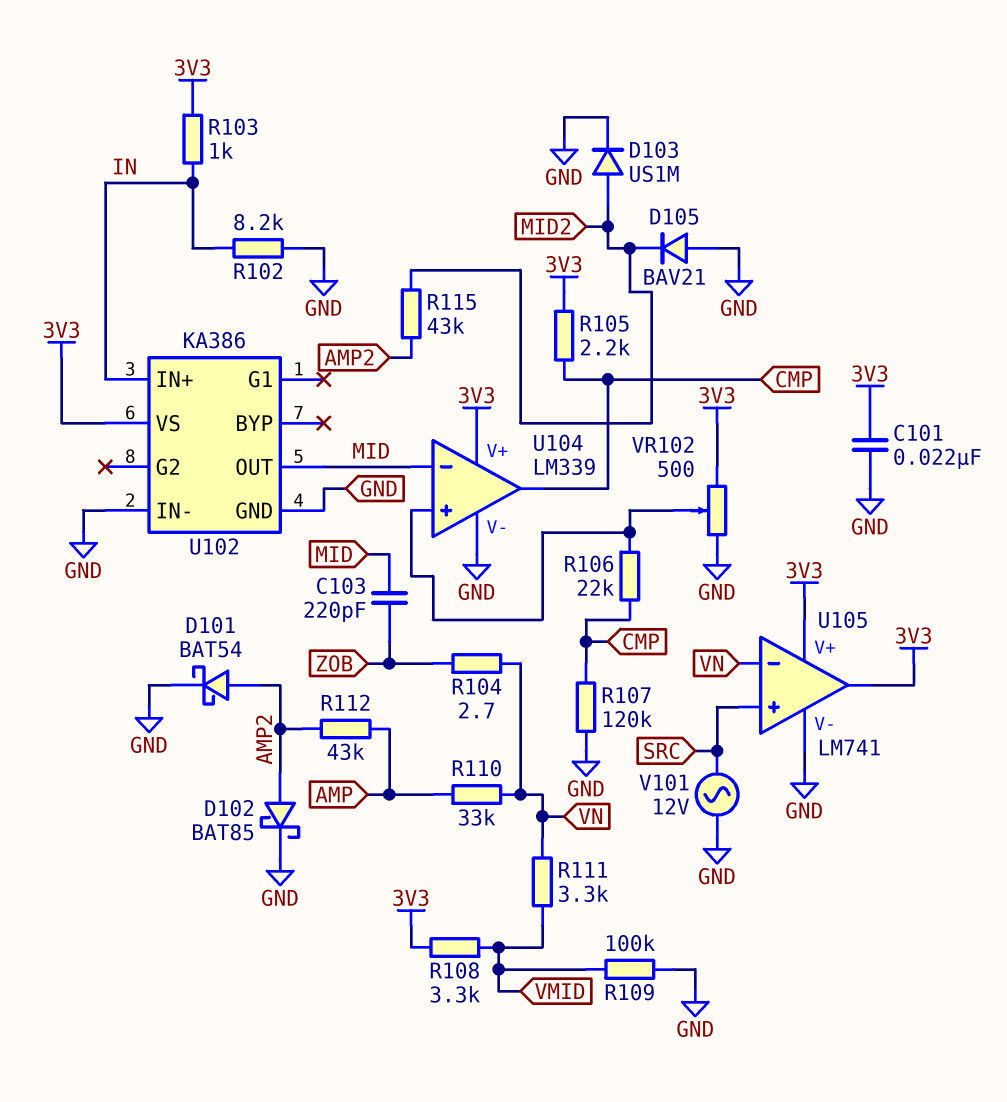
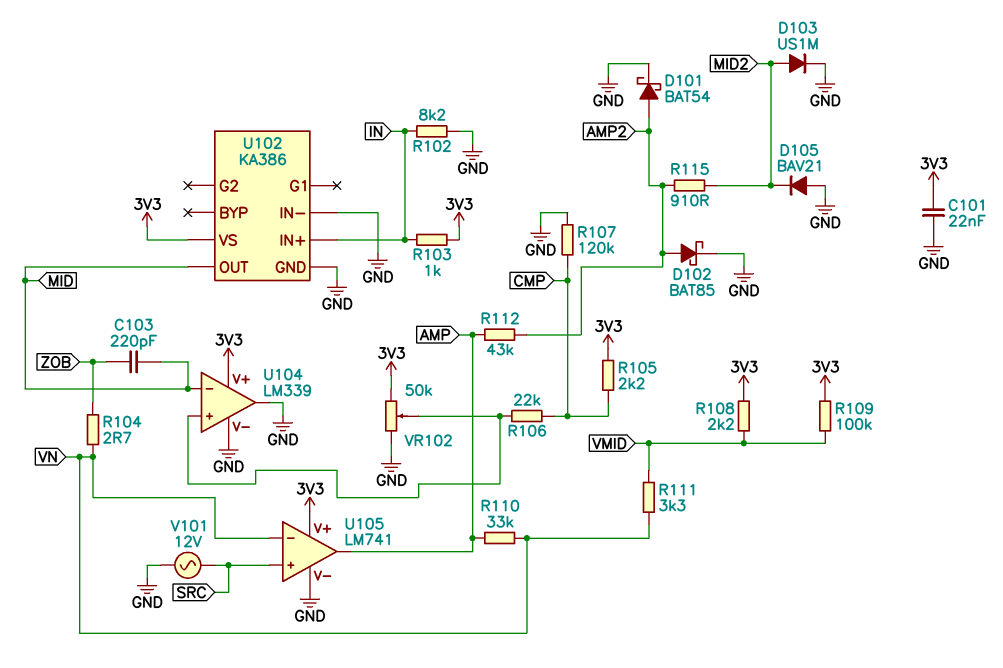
R108: 3.3k (3V3, VMID) -> 2.2k (3V3, VMID)
R109: 100k (GND, VMID) -> 100k (3V3, VMID)
R115: 43k (AMP2, MID2) -> 910 (AMP2, MID2)
U104 pin out: CMP -> GND
U105 pin out: 3V3 -> AMP
VR102: 500 (3V3, GND, wiper U104/in+) -> 50k (3V3, GND, wiper U104/in+)

